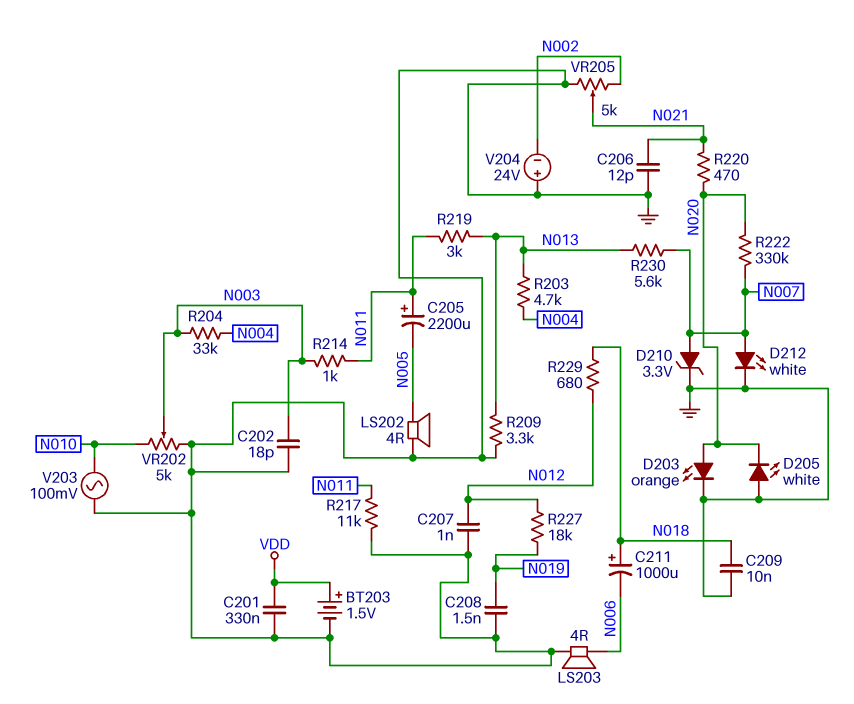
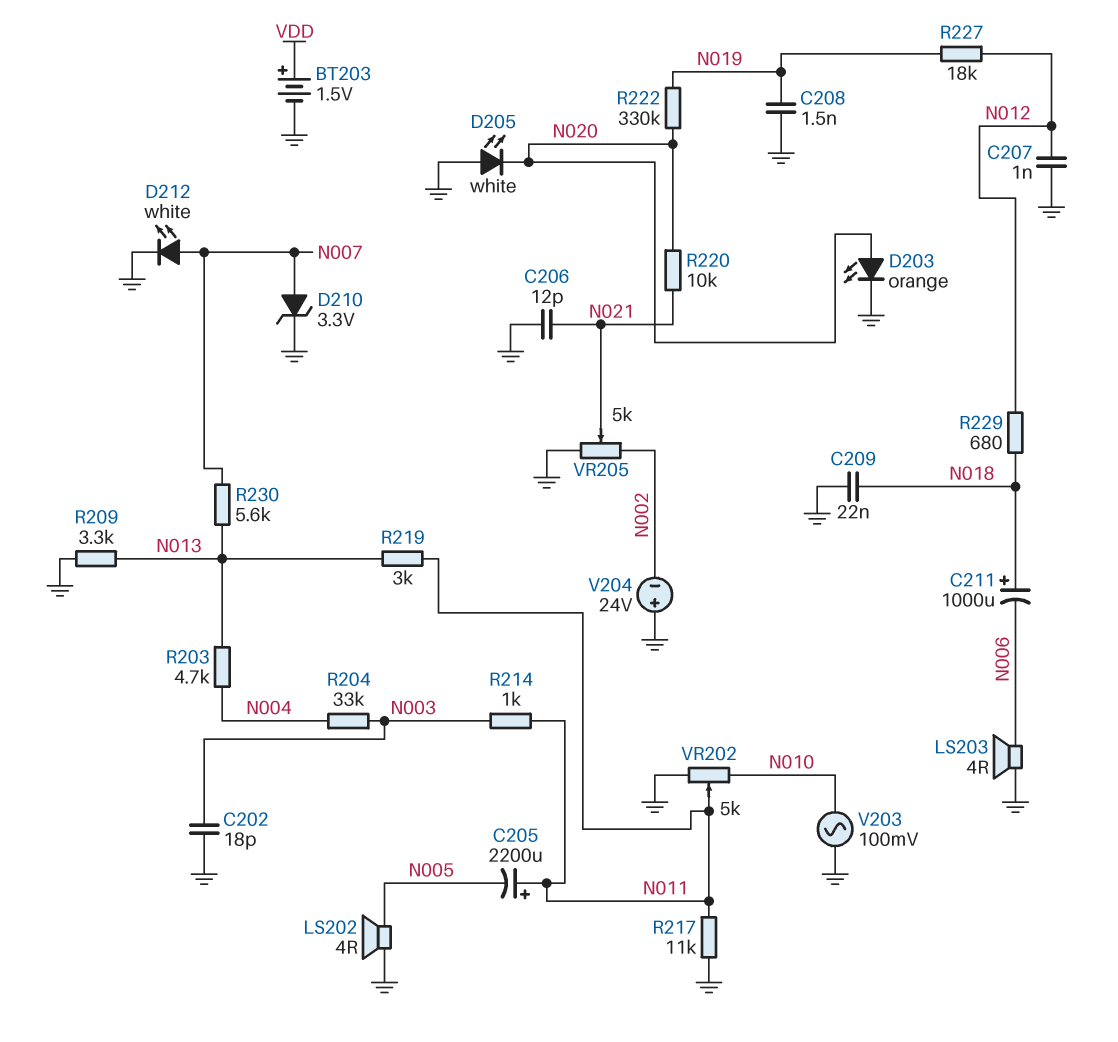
C201: 330nF (GND, VDD) -> none
C209: 10nF (GND, N018) -> 22nF (GND, N018)
R220: 470 (N020, N021) -> 10k (N020, N021)
R222: 330k (N007, N020) -> 330k (N019, N020)
VR202: 5k (GND, N010, wiper N003) -> 5k (GND, N010, wiper N011)

